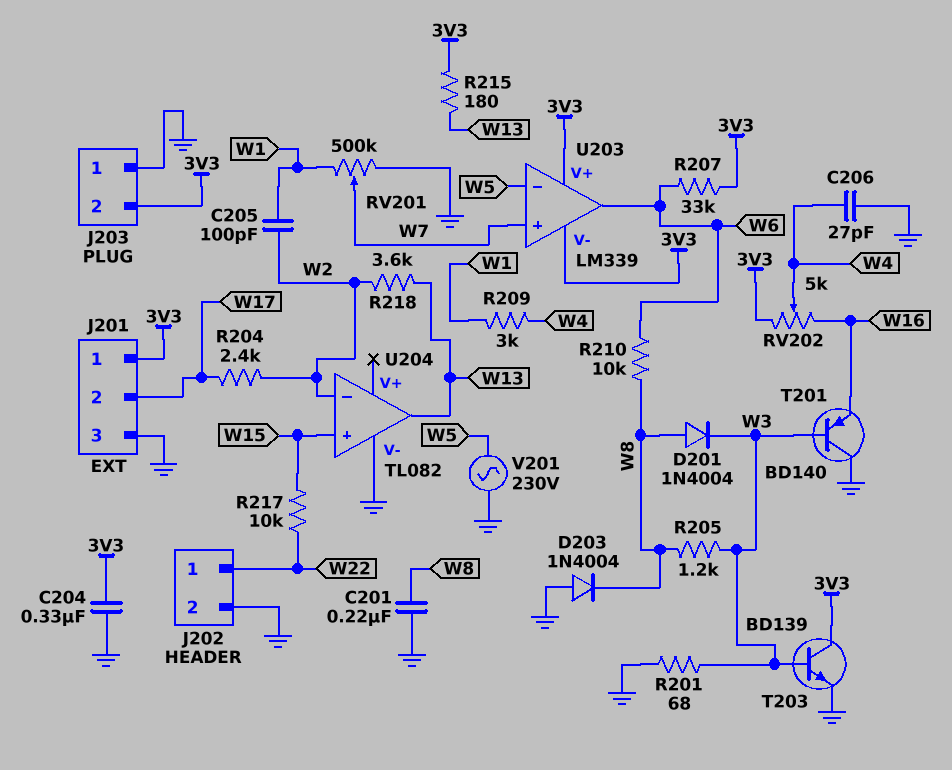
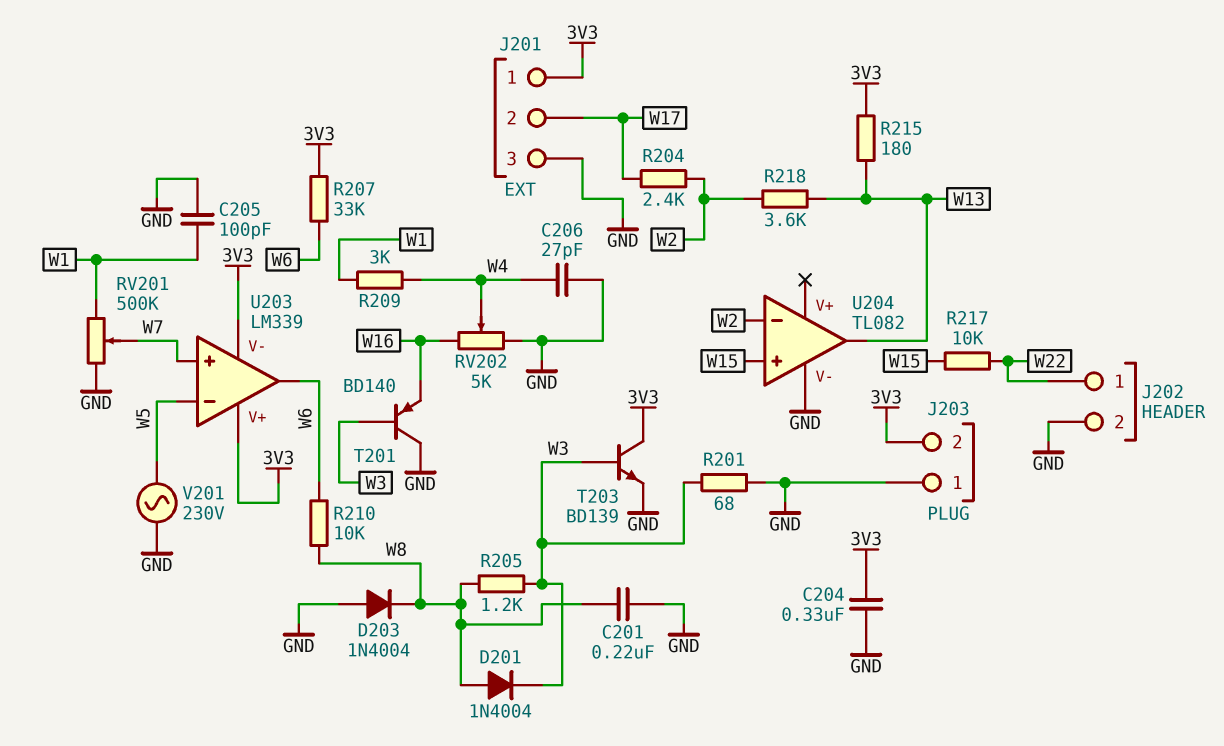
C205: 100pF (W1, W2) -> 100pF (GND, W1)
RV202: 5k (3V3, W16, wiper W4) -> 5k (GND, W16, wiper W4)

